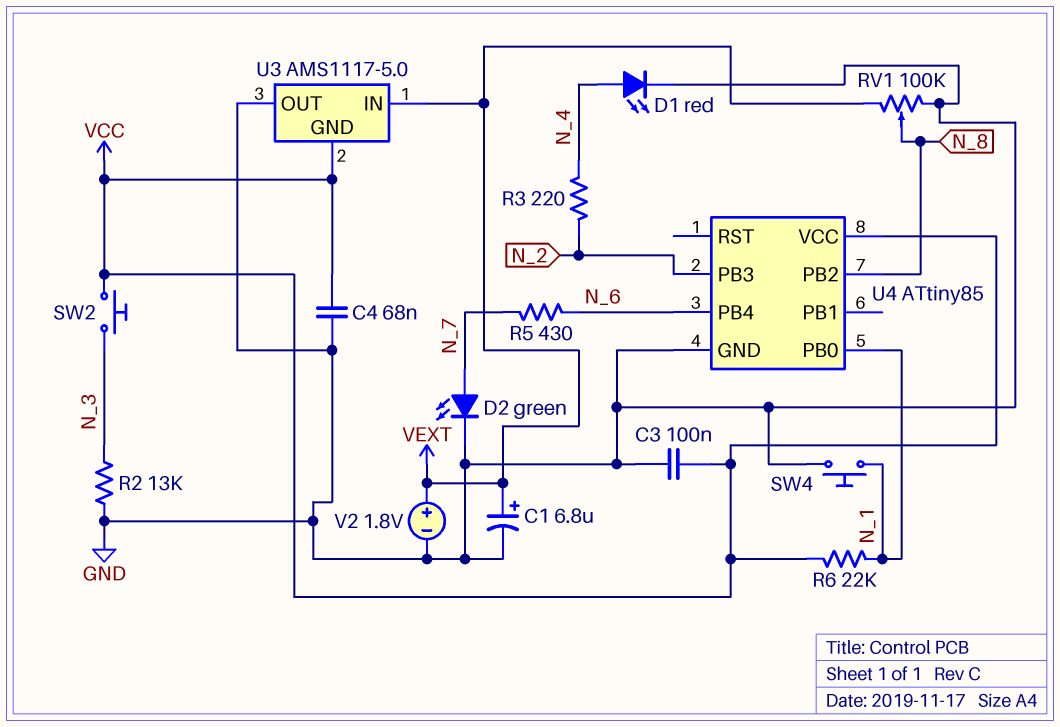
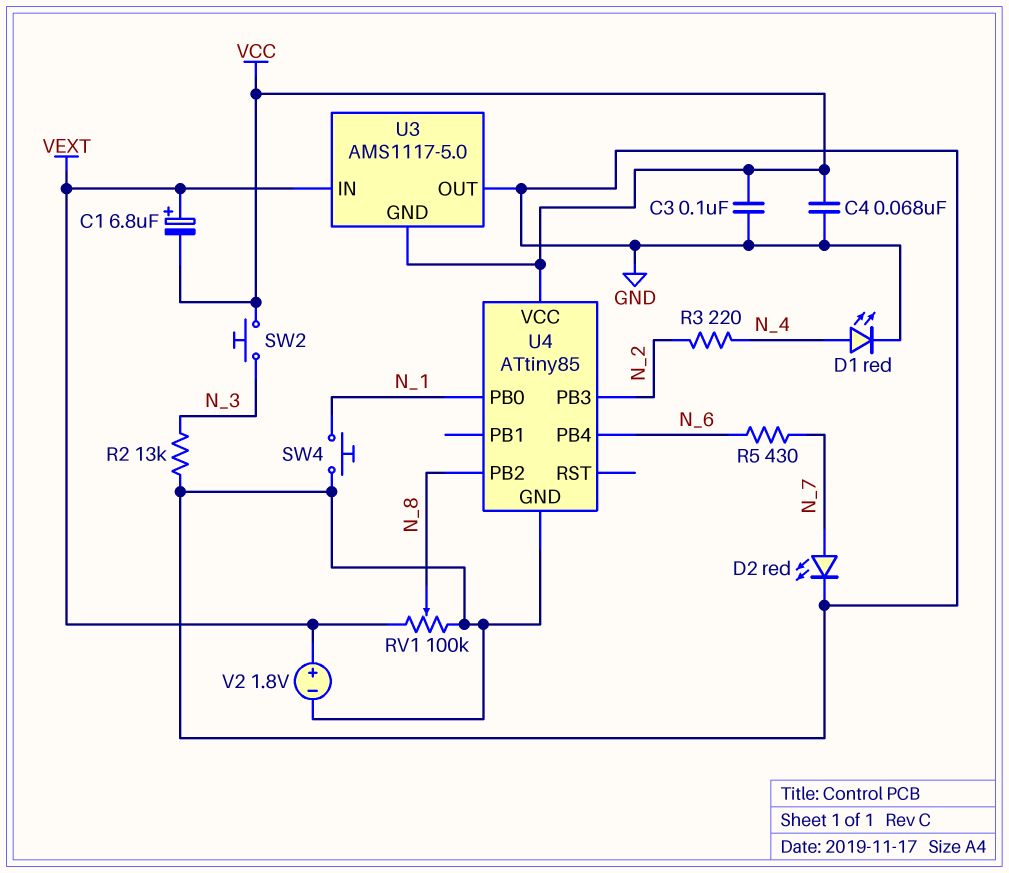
C1: 6.8uF (plus VEXT, minus GND) -> 6.8uF (plus VEXT, minus VCC)
D2: LED green (A N_7, K GND) -> LED red (A N_7, K GND)
R6: 22k (N_1, VCC) -> none

